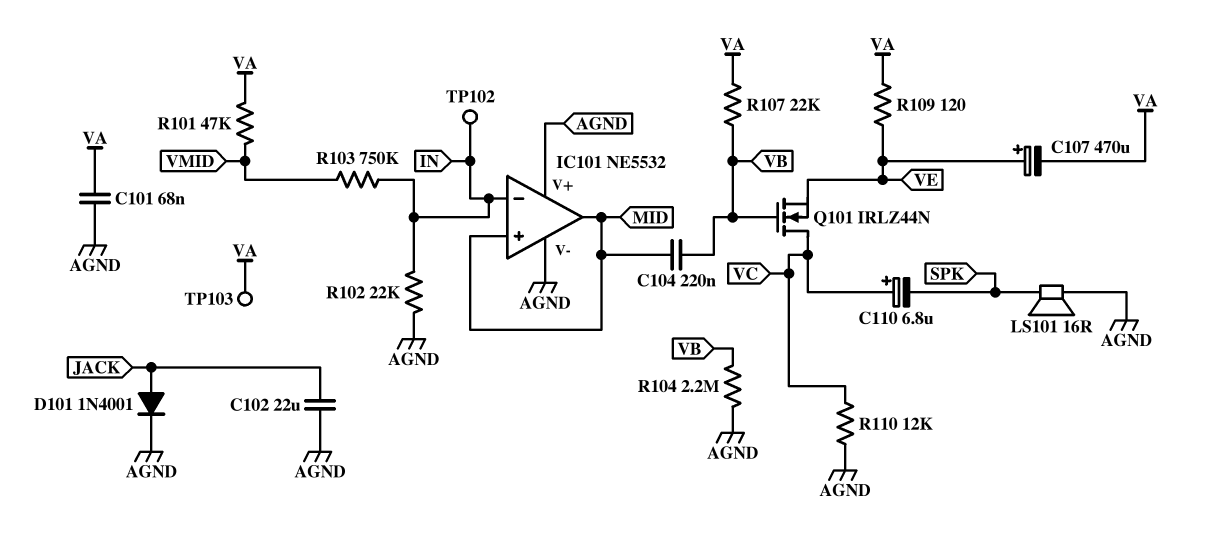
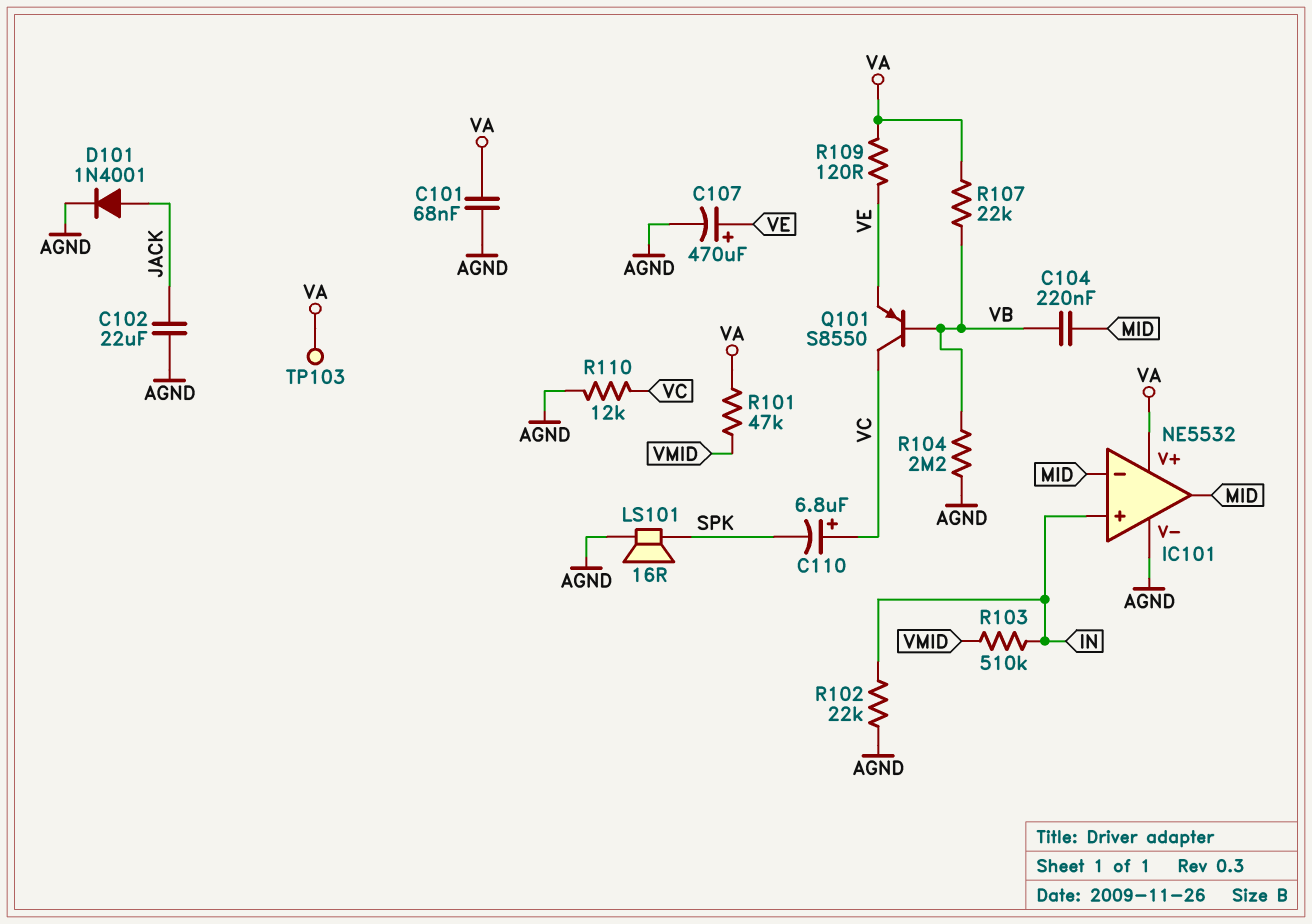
C107: 470uF (plus VE, minus VA) -> 470uF (plus VE, minus AGND)
IC101 pin V+: AGND -> VA
IC101 pin in+: MID -> IN
IC101 pin in-: IN -> MID
Q101: NMOS IRLZ44N (G VB, D VC, S VE) -> PNP S8550 (B VB, C VC, E VE)
R103: 750k (IN, VMID) -> 510k (IN, VMID)
TP102: test point (IN) -> none

